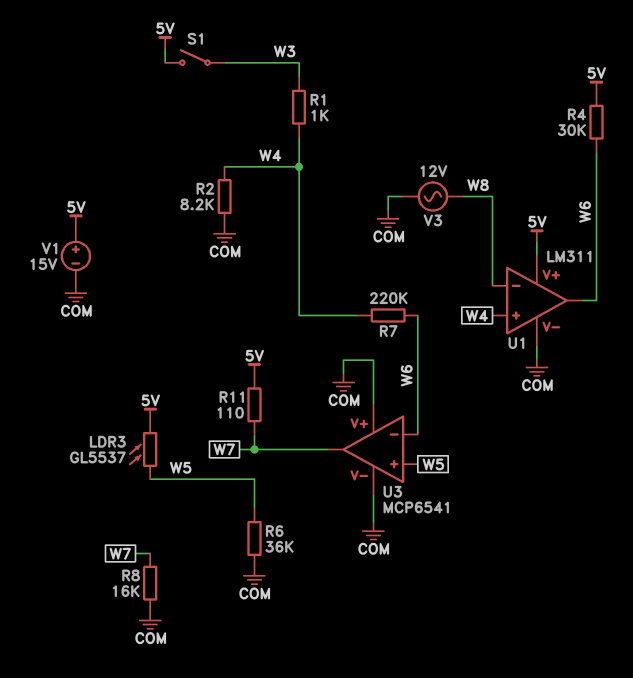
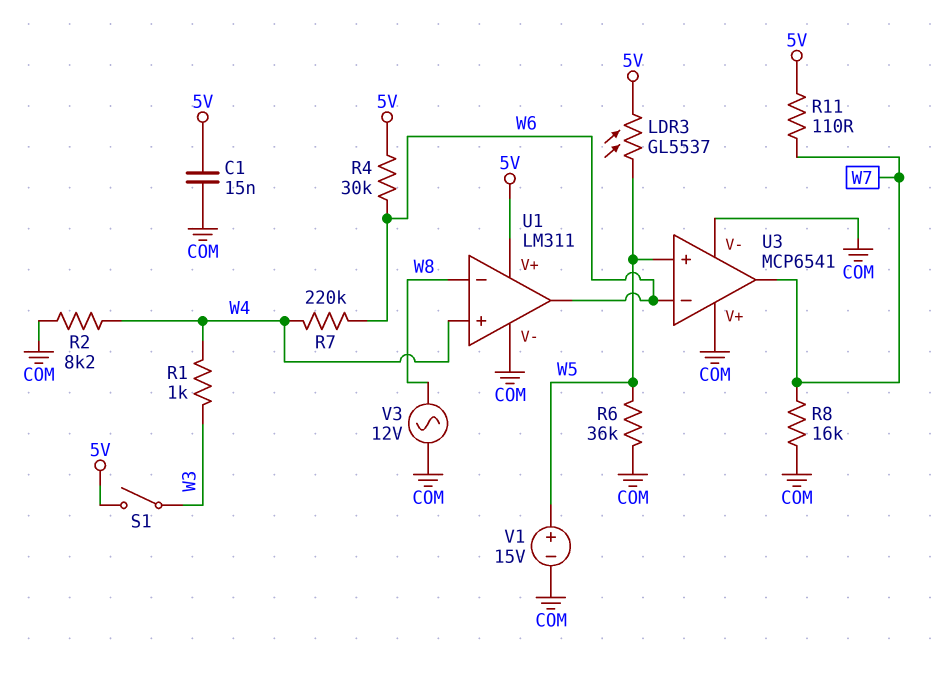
C1: none -> 15nF (5V, COM)
V1: 15V (plus 5V, minus COM) -> 15V (plus W5, minus COM)

